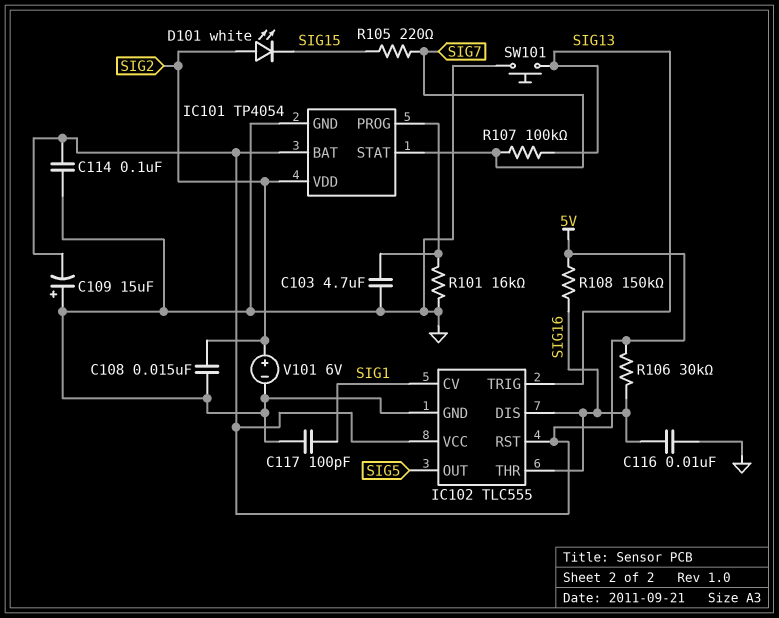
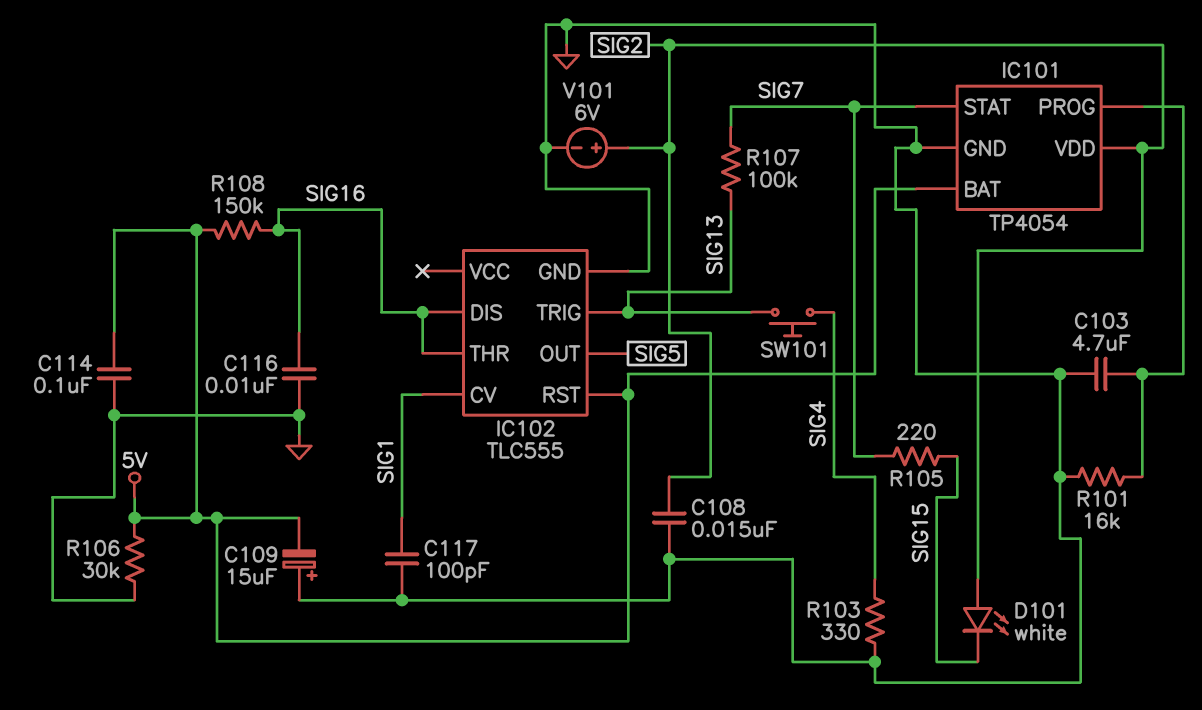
IC102 pin VCC: 5V -> none
R103: none -> 330 (GND, SIG4)
R106: 30k (5V, SIG16) -> 30k (5V, GND)
SW101: button (GND, SIG13) -> button (SIG4, SIG13)

